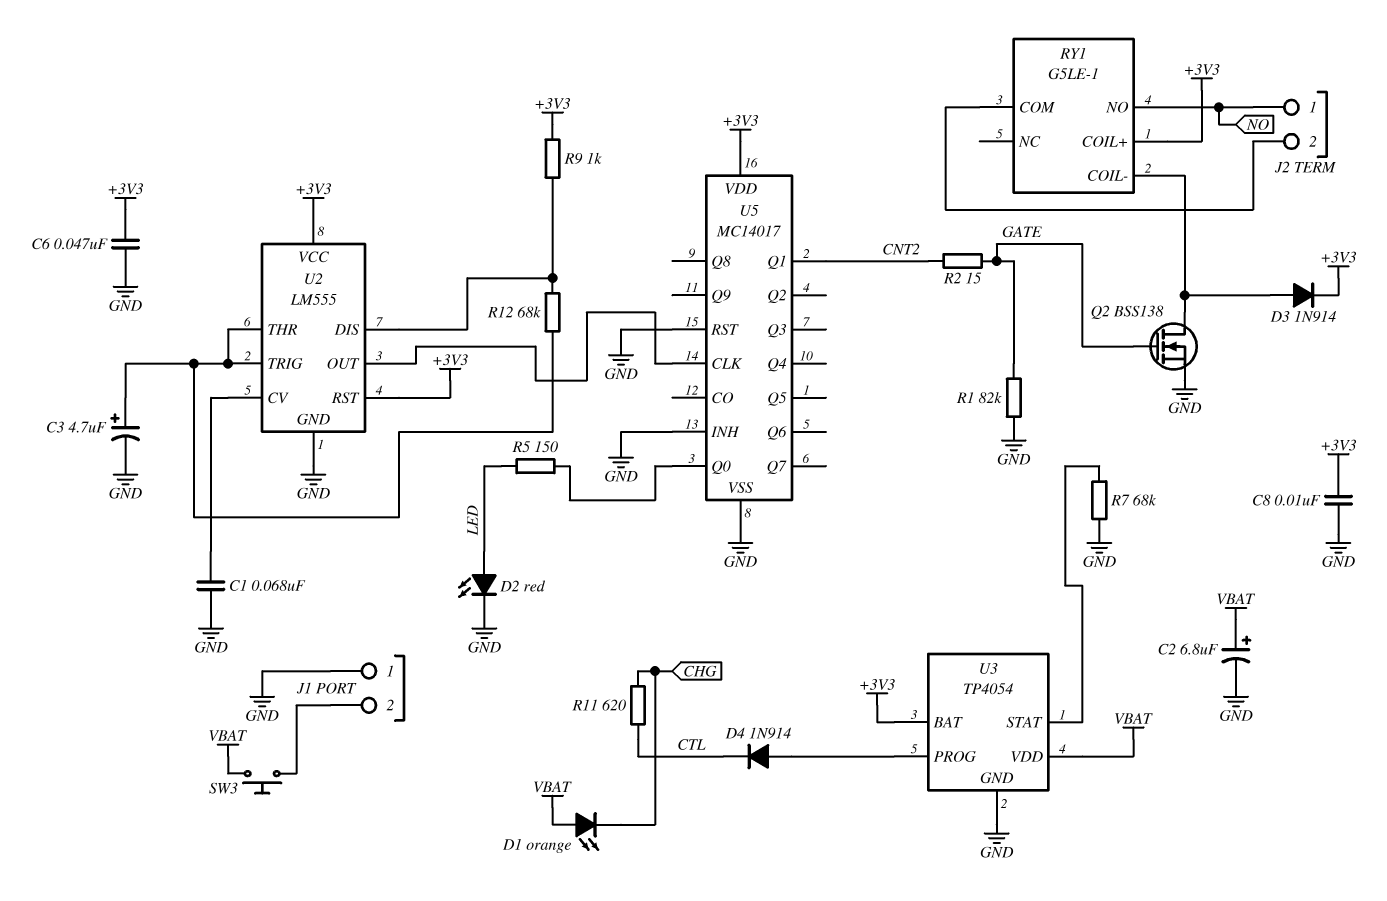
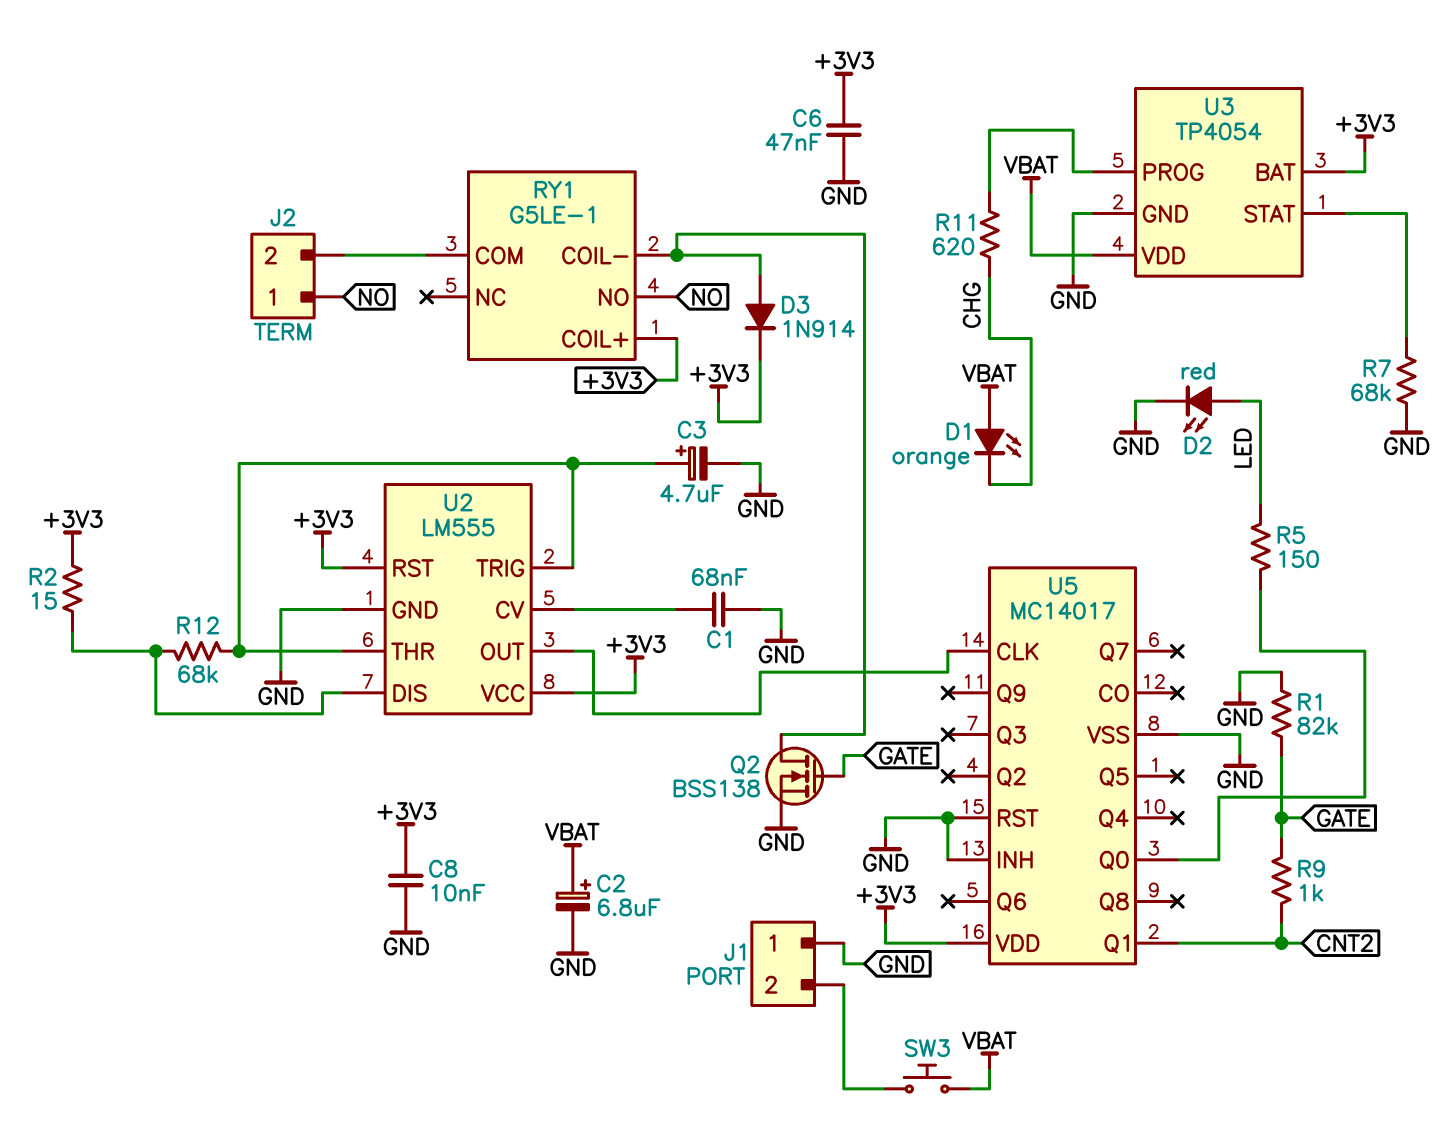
D4: diode 1N914 (A U3/PROG, K CTL) -> none
R2: 15 (CNT2, GATE) -> 15 (+3V3, U2/DIS)
R9: 1k (+3V3, U2/DIS) -> 1k (CNT2, GATE)
R11: 620 (CHG, CTL) -> 620 (CHG, U3/PROG)

